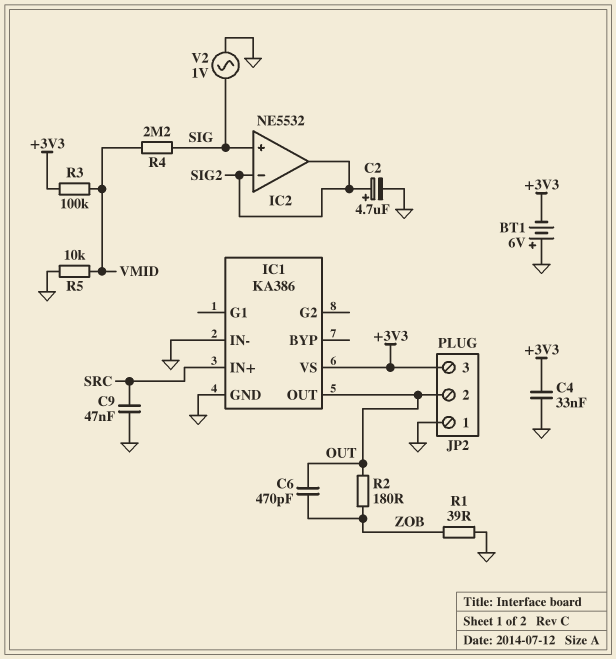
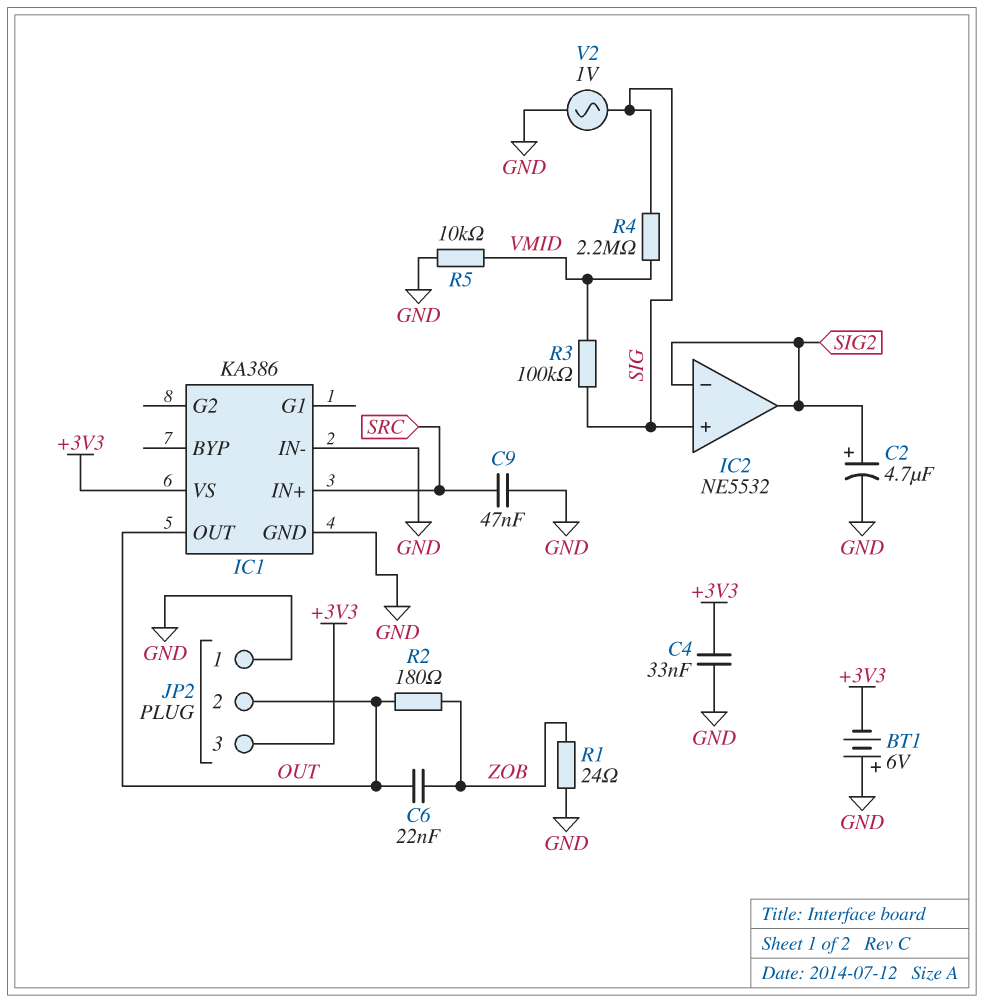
C6: 470pF (OUT, ZOB) -> 22nF (OUT, ZOB)
R1: 39 (GND, ZOB) -> 24 (GND, ZOB)
R3: 100k (+3V3, VMID) -> 100k (SIG, VMID)

